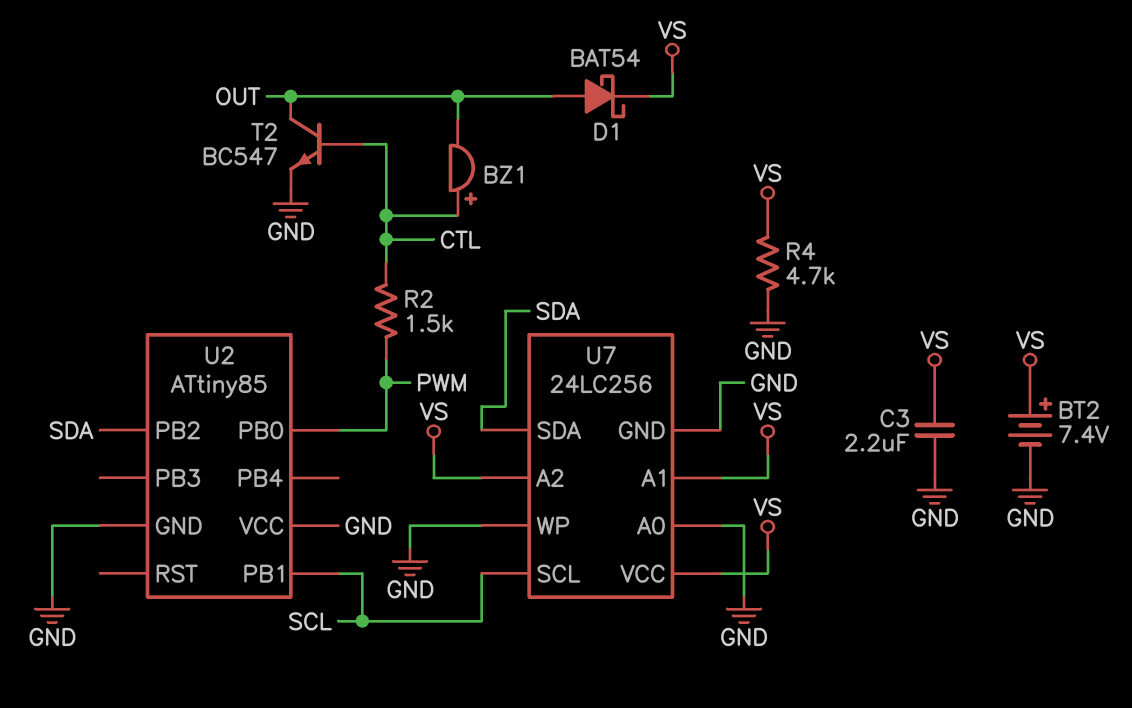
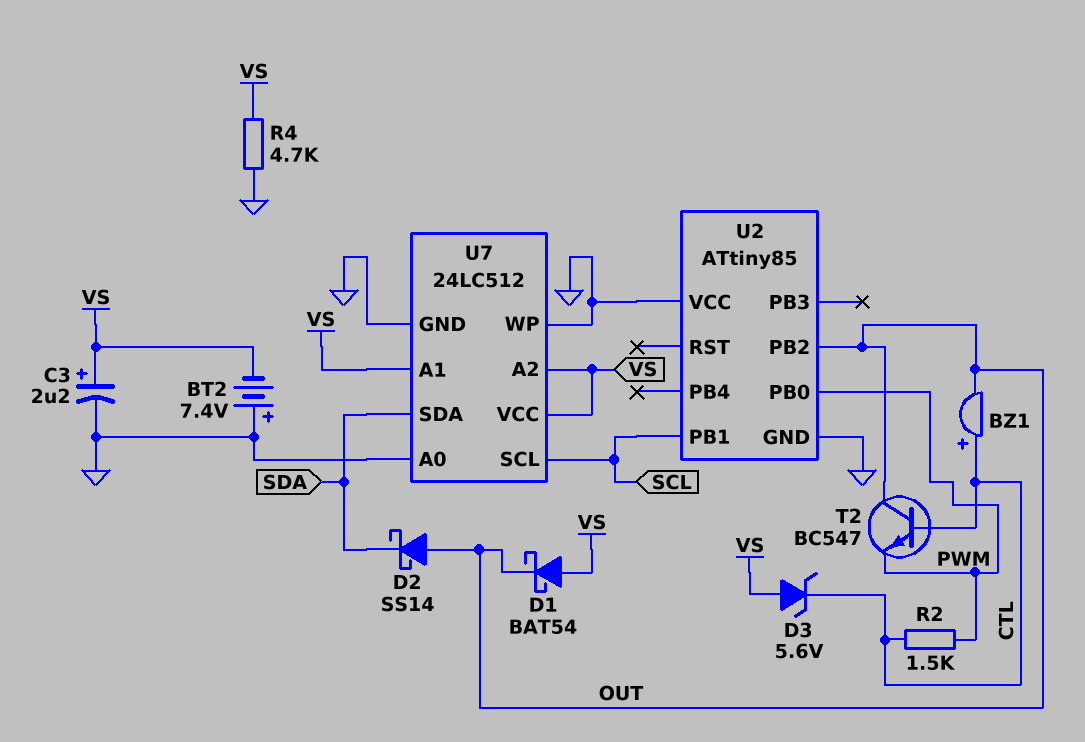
BT2: 7.4V (plus VS, minus GND) -> 7.4V (plus GND, minus VS)
C3: 2.2uF (GND, VS) -> 2.2uF (plus VS, minus GND)
D1: schottky BAT54 (A OUT, K VS) -> schottky BAT54 (A VS, K OUT)
D2: none -> schottky SS14 (A OUT, K SDA)
D3: none -> zener 5.6V (A VS, K CTL)
T2: NPN BC547 (B CTL, C OUT, E GND) -> NPN BC547 (B CTL, C OUT, E PWM)
U2 pin PB2: SDA -> OUT
U7: 24LC256 -> 24LC512

